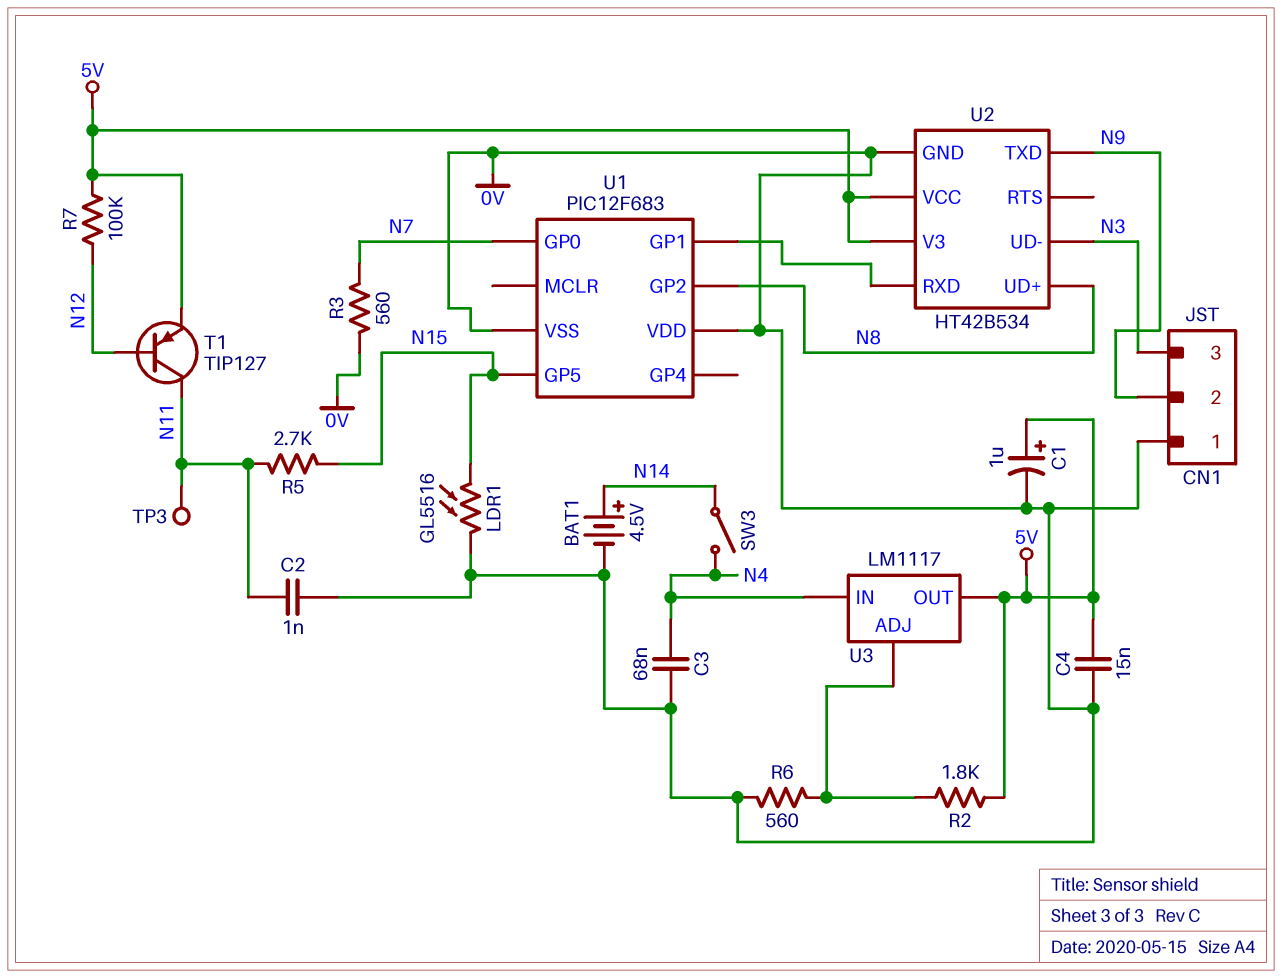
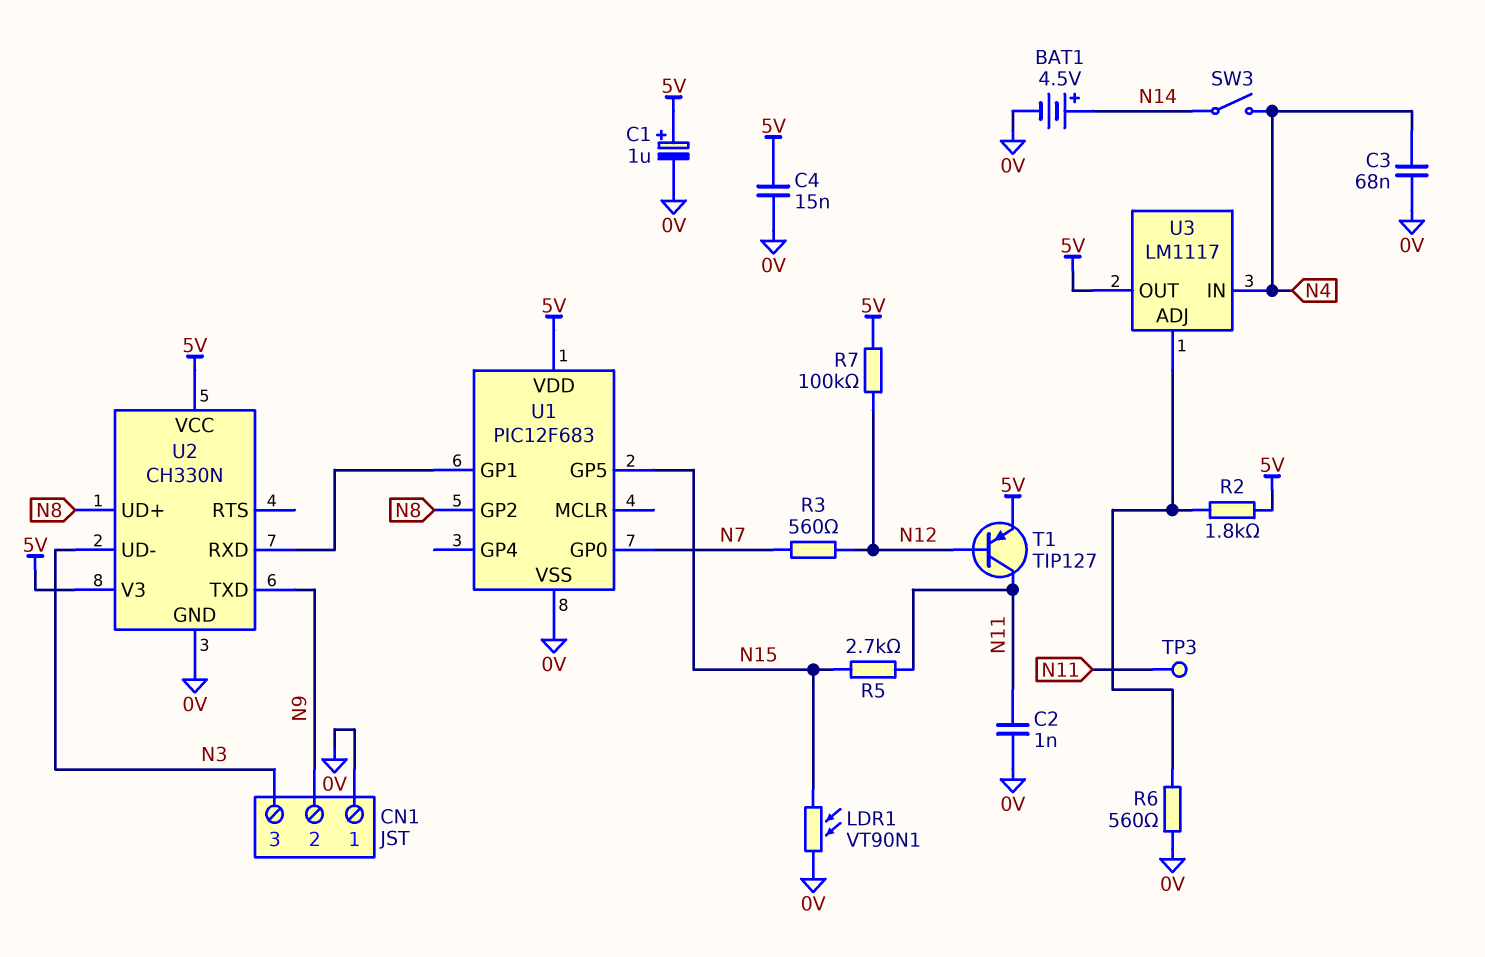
LDR1: GL5516 (0V, N15) -> VT90N1 (0V, N15)
R3: 560 (0V, N7) -> 560 (N7, N12)
U1 pin VDD: 0V -> 5V
U2: HT42B534 -> CH330N

